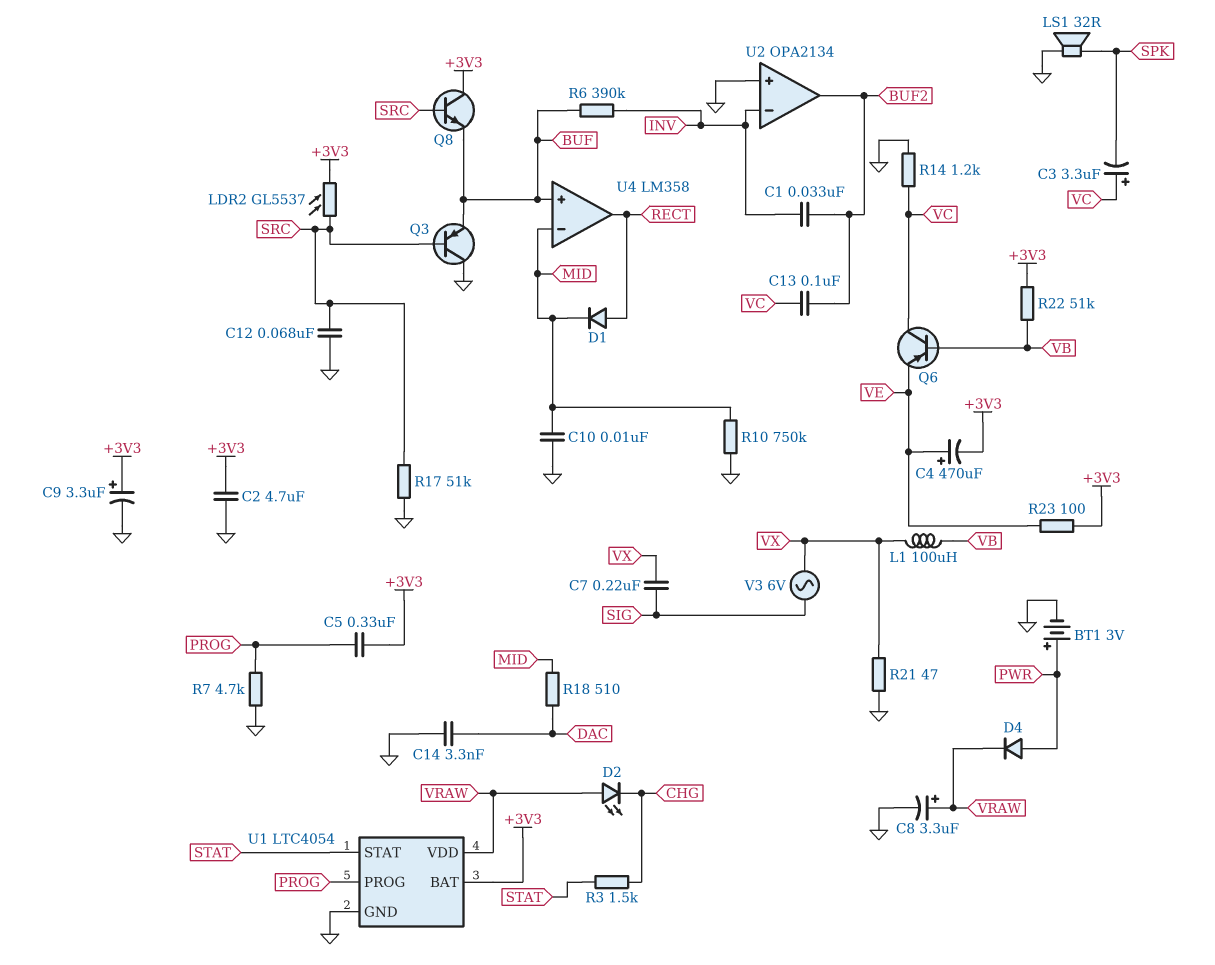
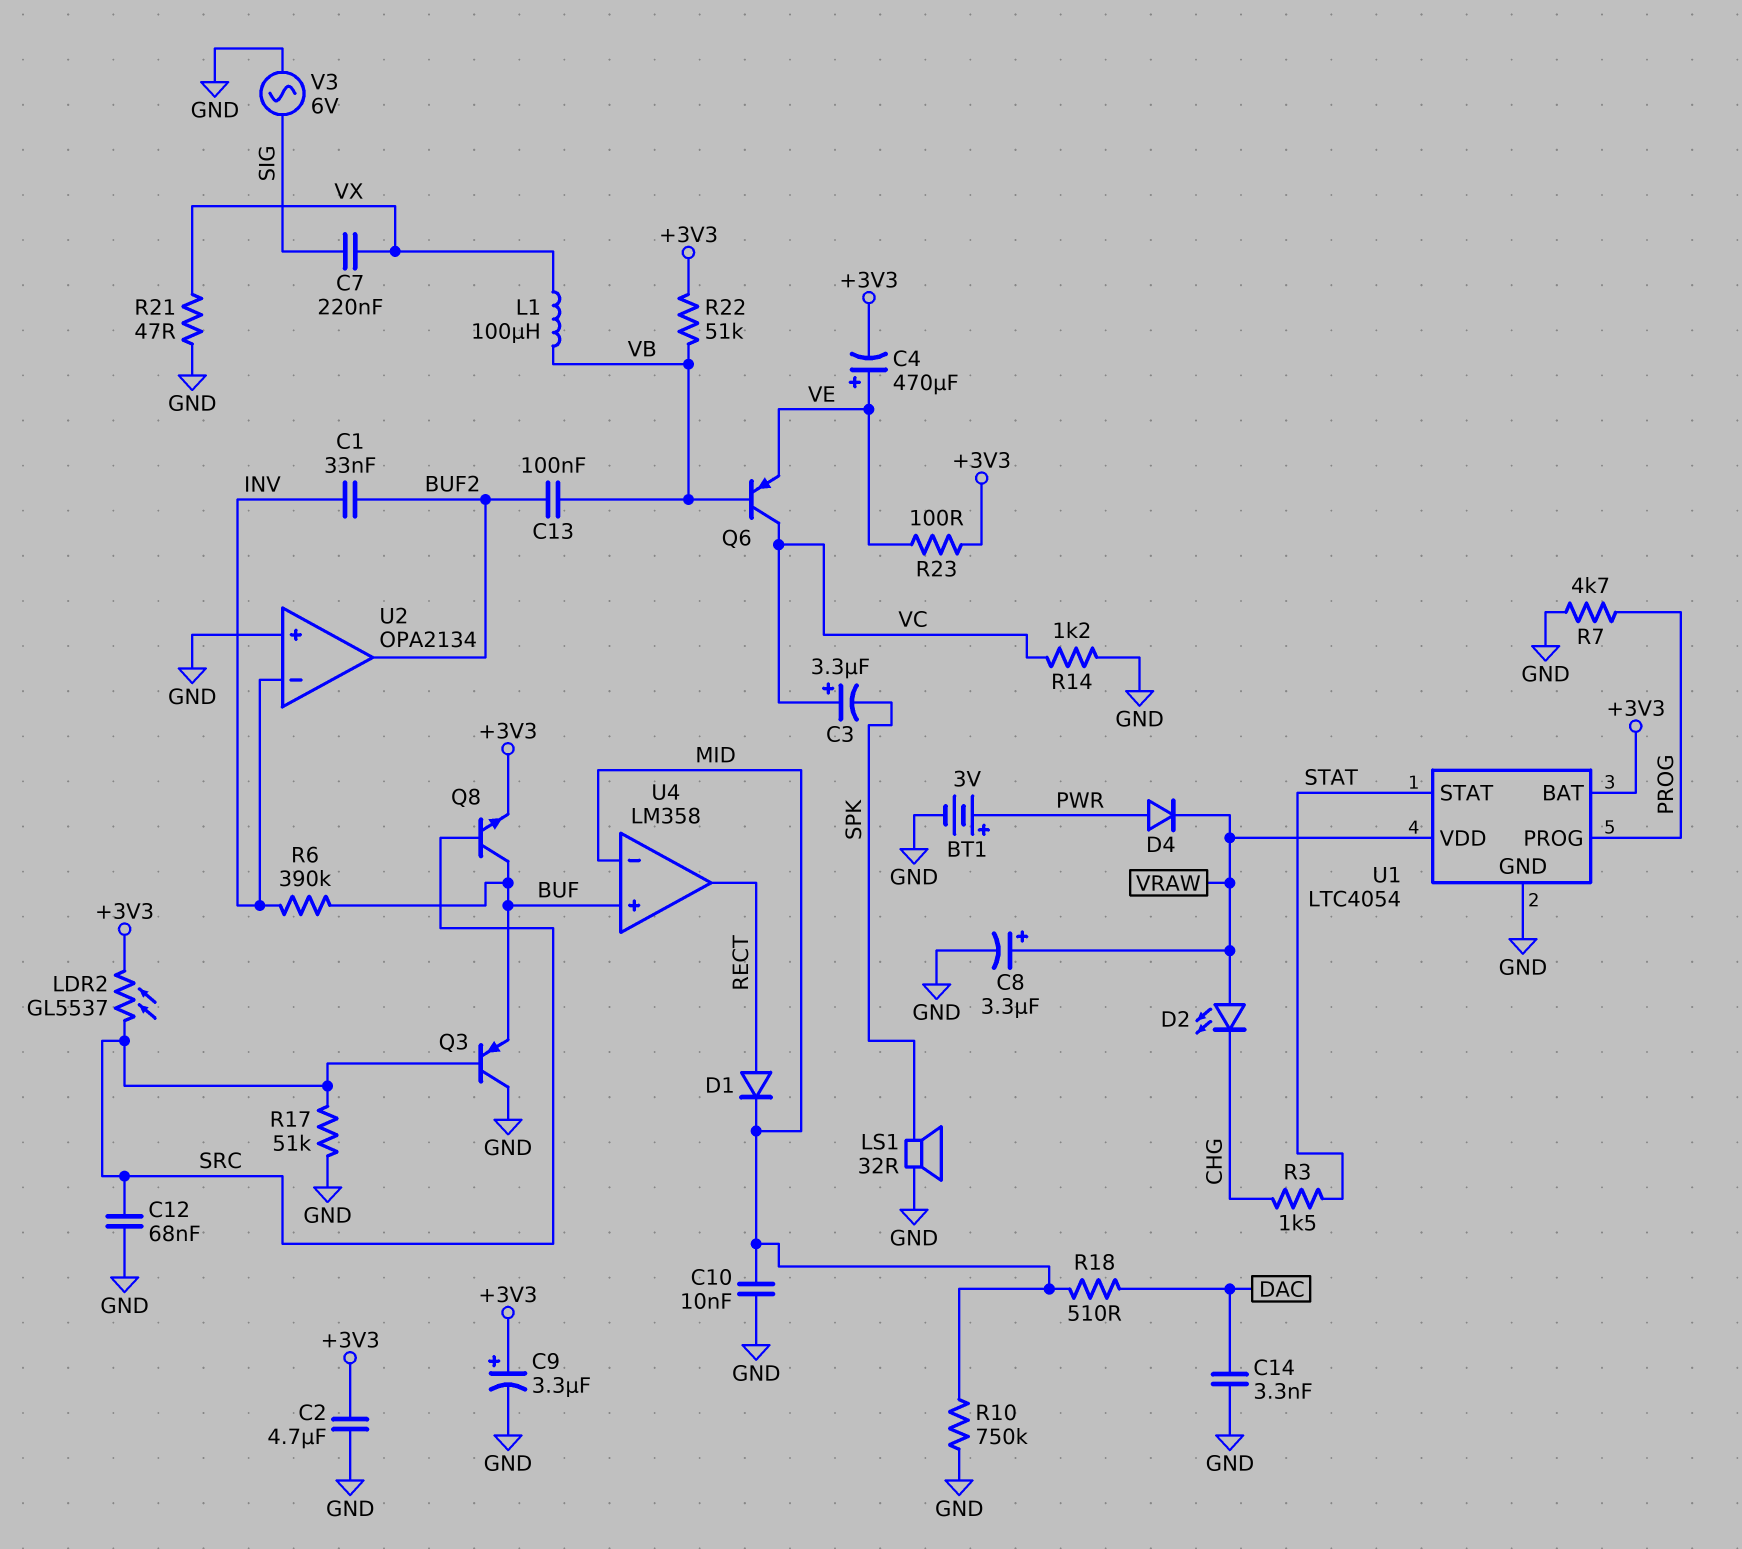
C5: 330nF (+3V3, PROG) -> none
C13: 100nF (BUF2, VC) -> 100nF (BUF2, VB)
Q8: NPN (B SRC, C +3V3, E BUF) -> NPN (B SRC, C BUF, E +3V3)
V3: AC 6V (SIG, VX) -> AC 6V (GND, SIG)

